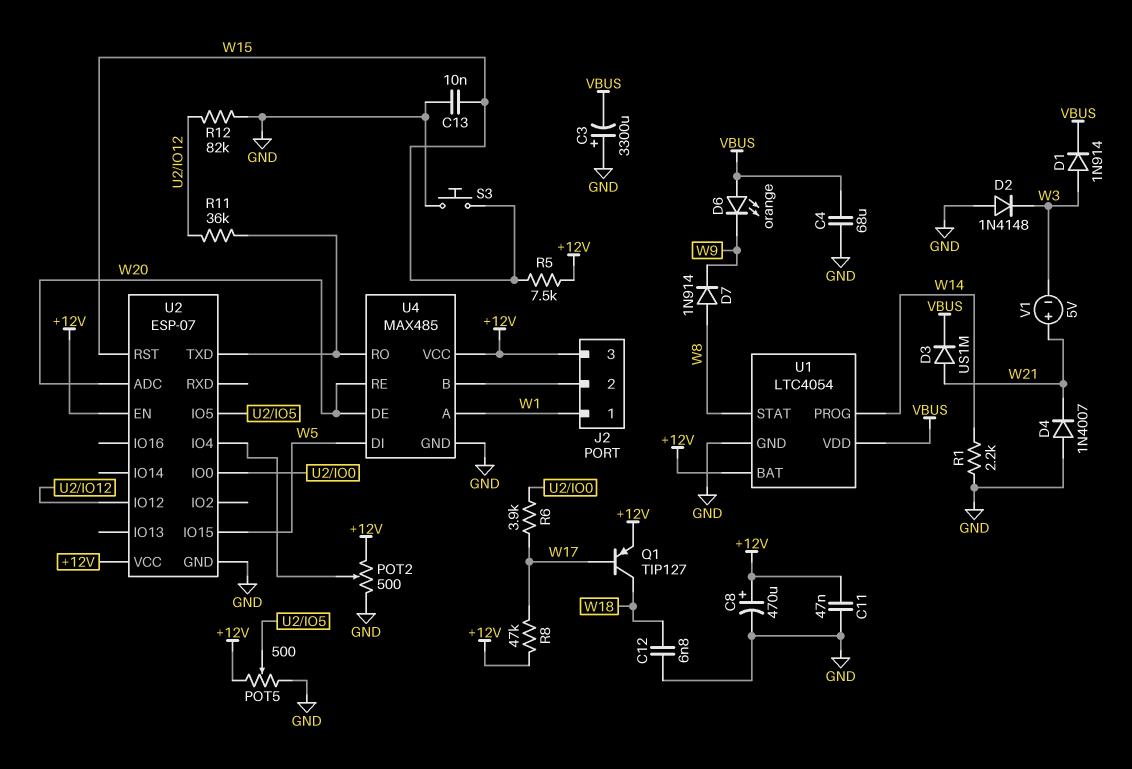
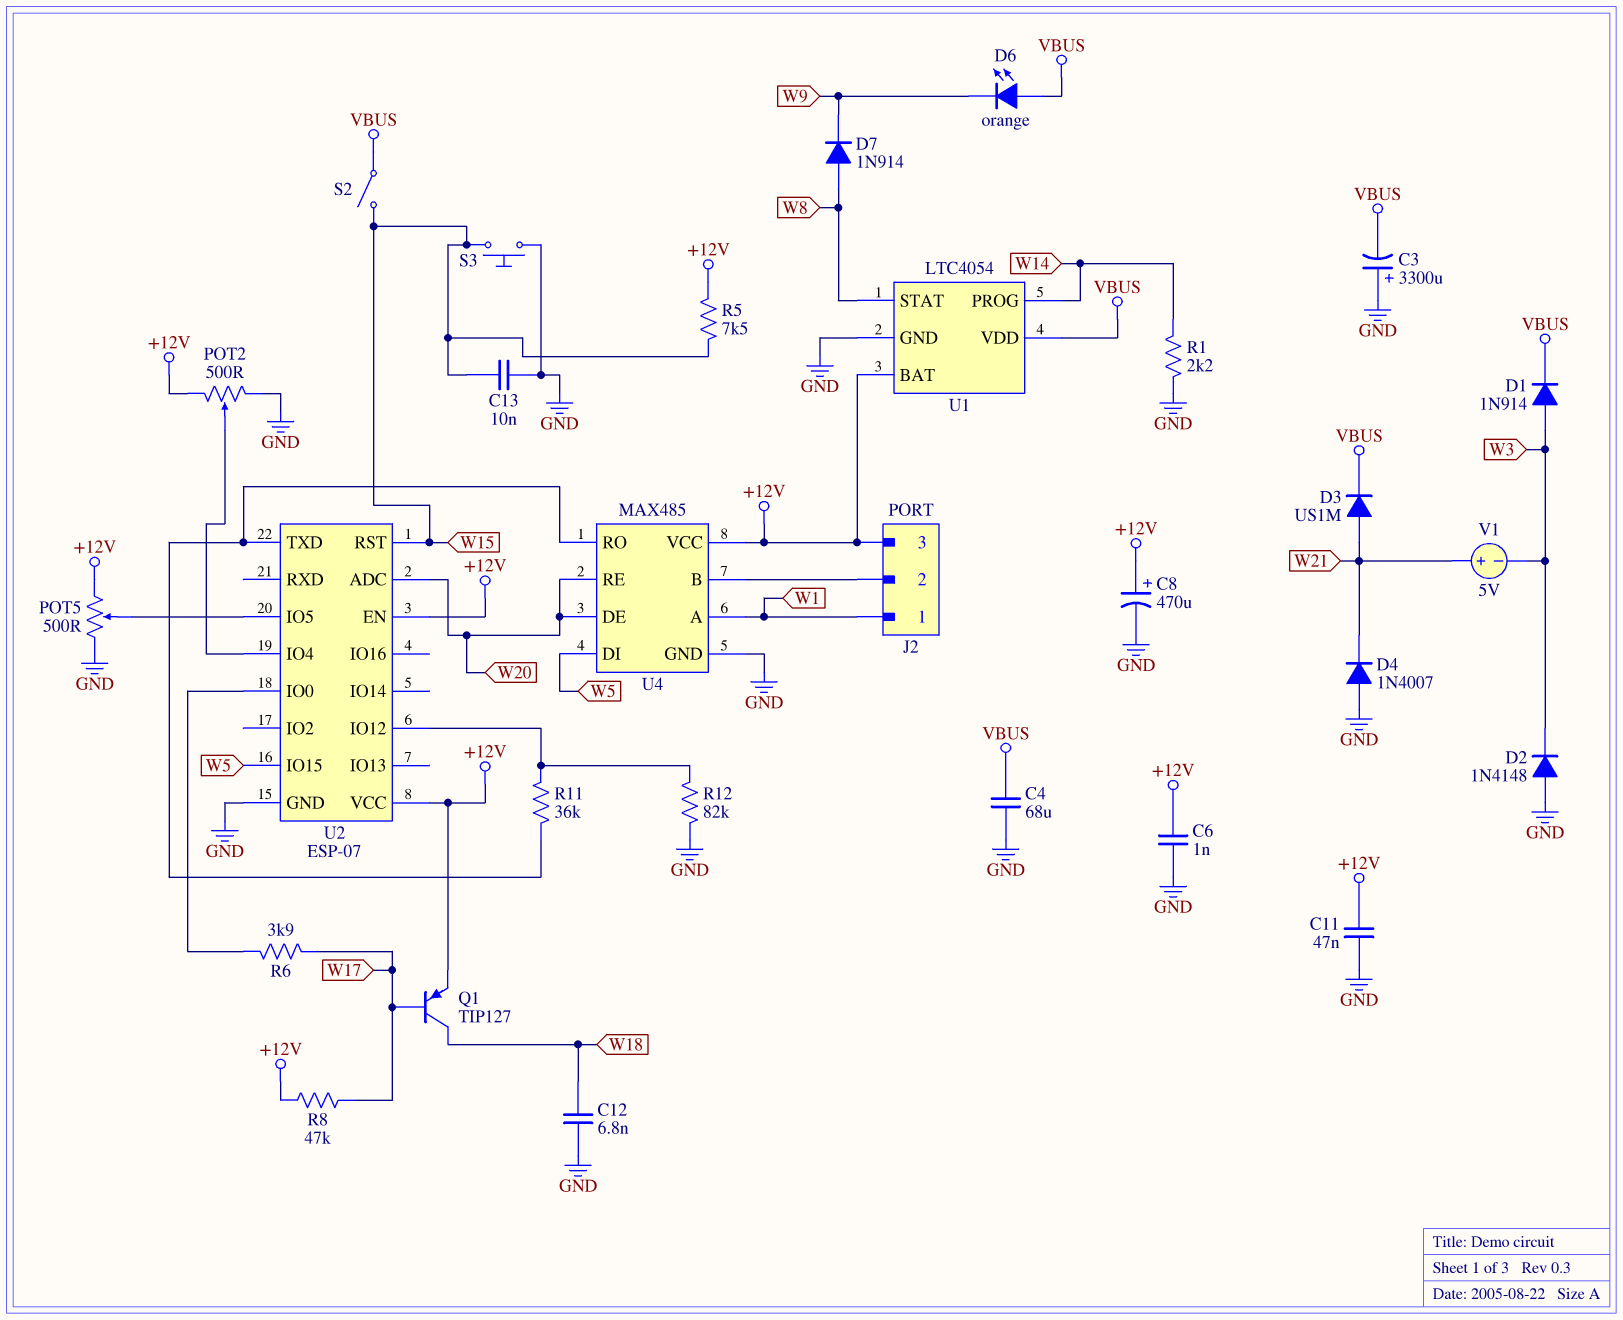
C6: none -> 1nF (+12V, GND)
S2: none -> switch (VBUS, W15)

